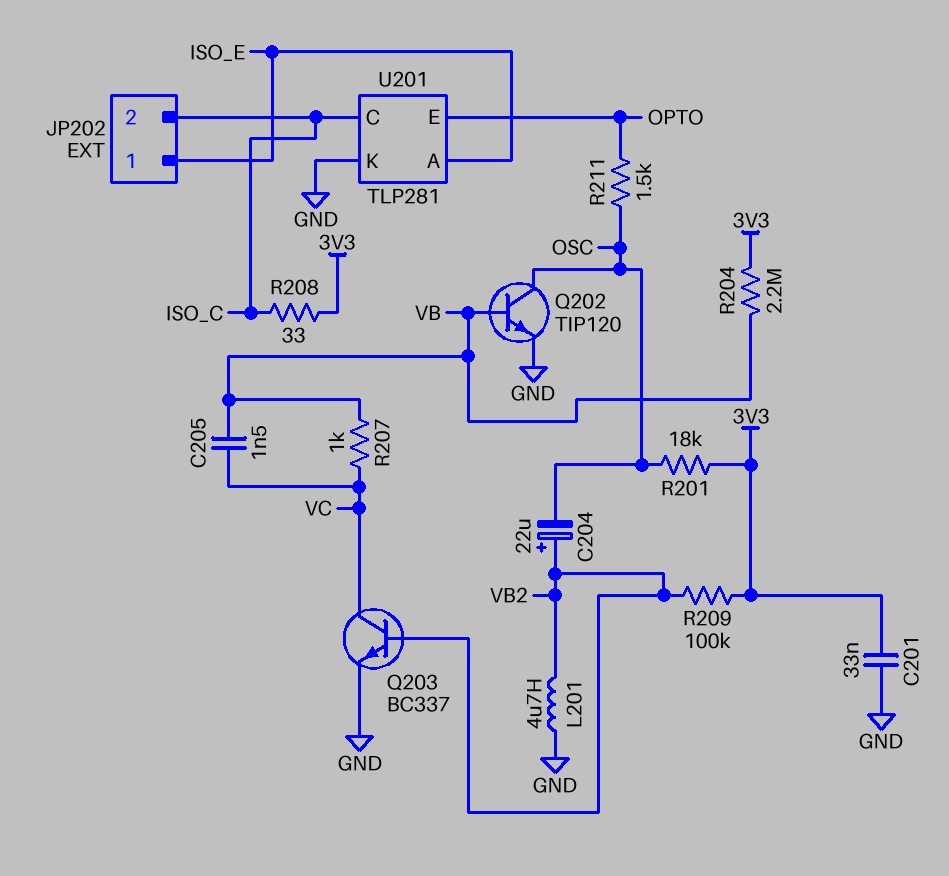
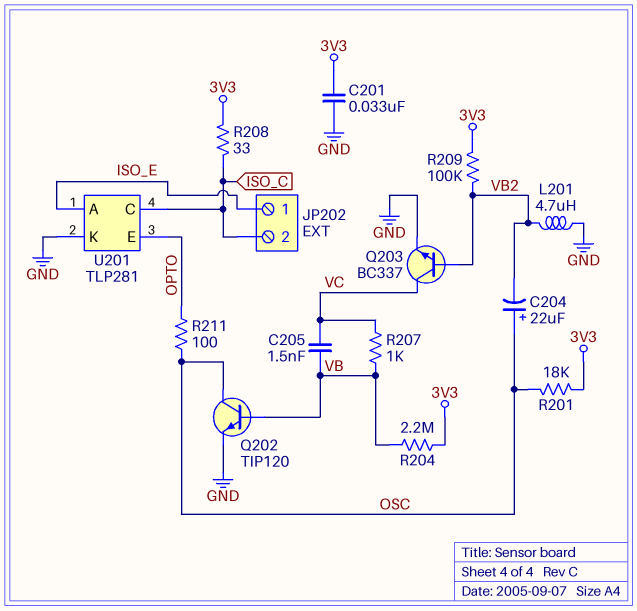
C204: 22uF (plus VB2, minus OSC) -> 22uF (plus OSC, minus VB2)
R211: 1.5k (OPTO, OSC) -> 100 (OPTO, OSC)

